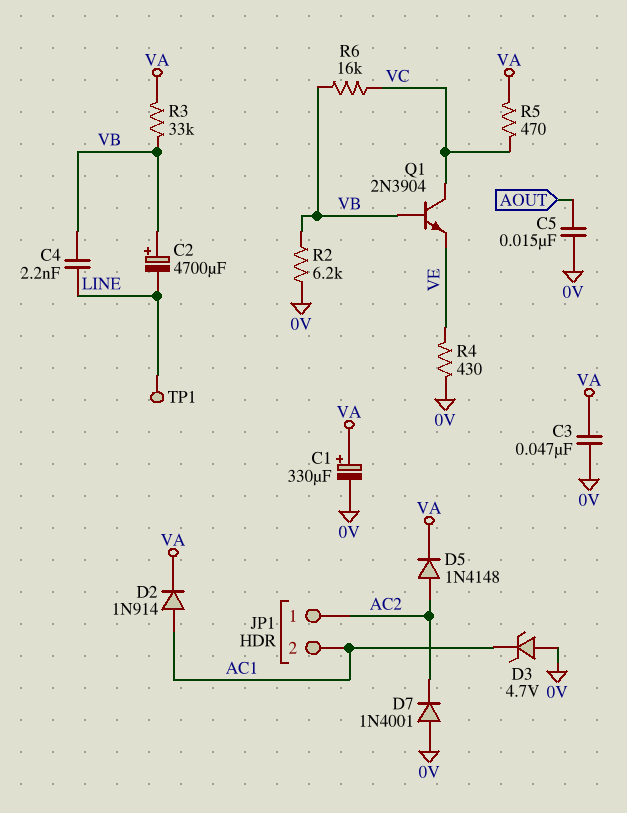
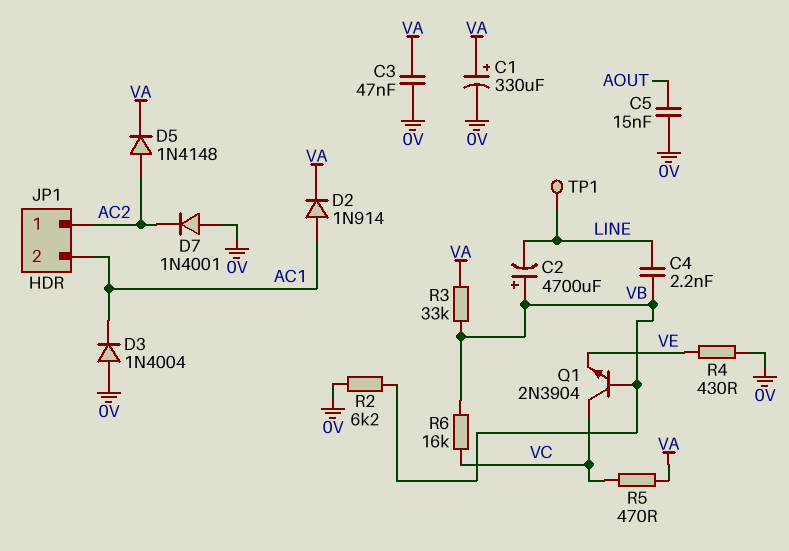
D3: zener 4.7V (A 0V, K AC1) -> diode 1N4004 (A 0V, K AC1)

